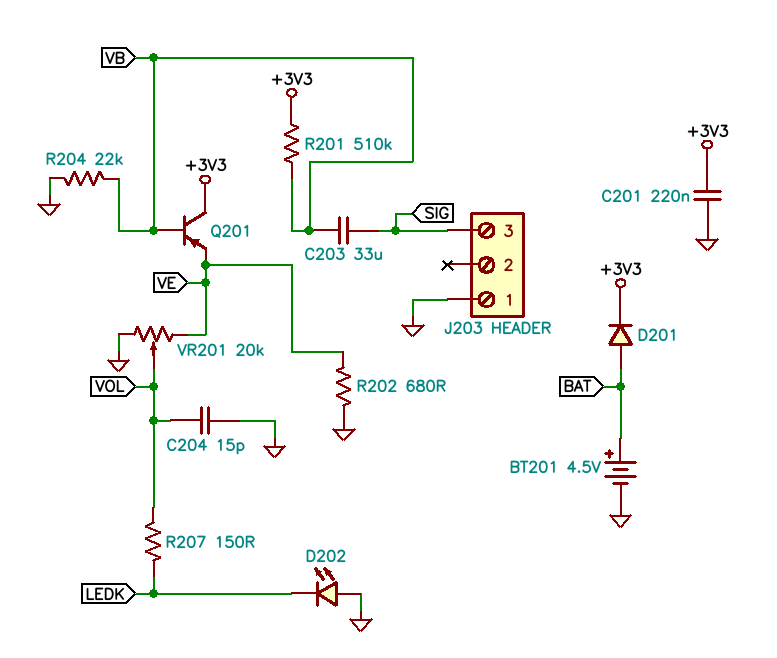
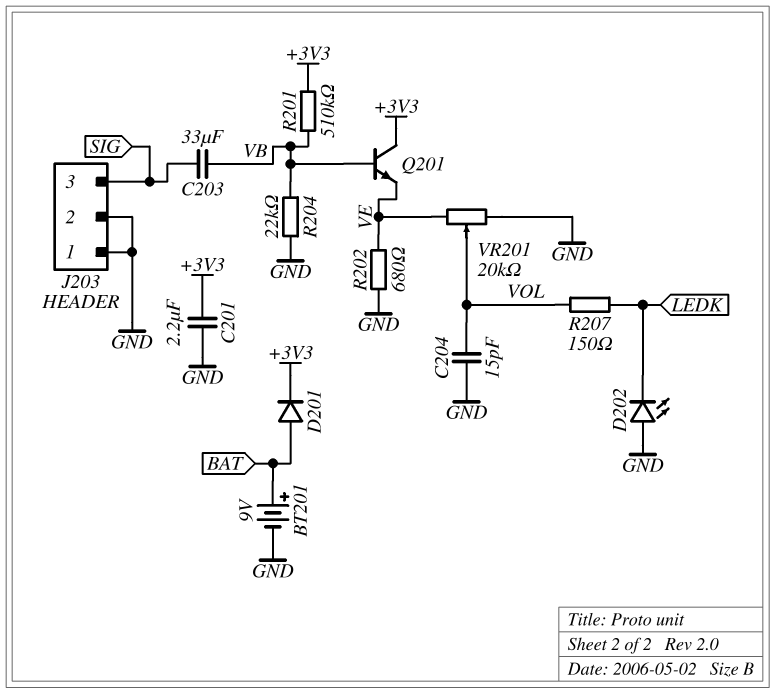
BT201: 4.5V (plus BAT, minus GND) -> 9V (plus BAT, minus GND)
C201: 220nF (+3V3, GND) -> 2.2uF (+3V3, GND)
J203 pin 2: none -> GND
Q201: PNP (B VB, C +3V3, E VE) -> NPN (B VB, C +3V3, E VE)

